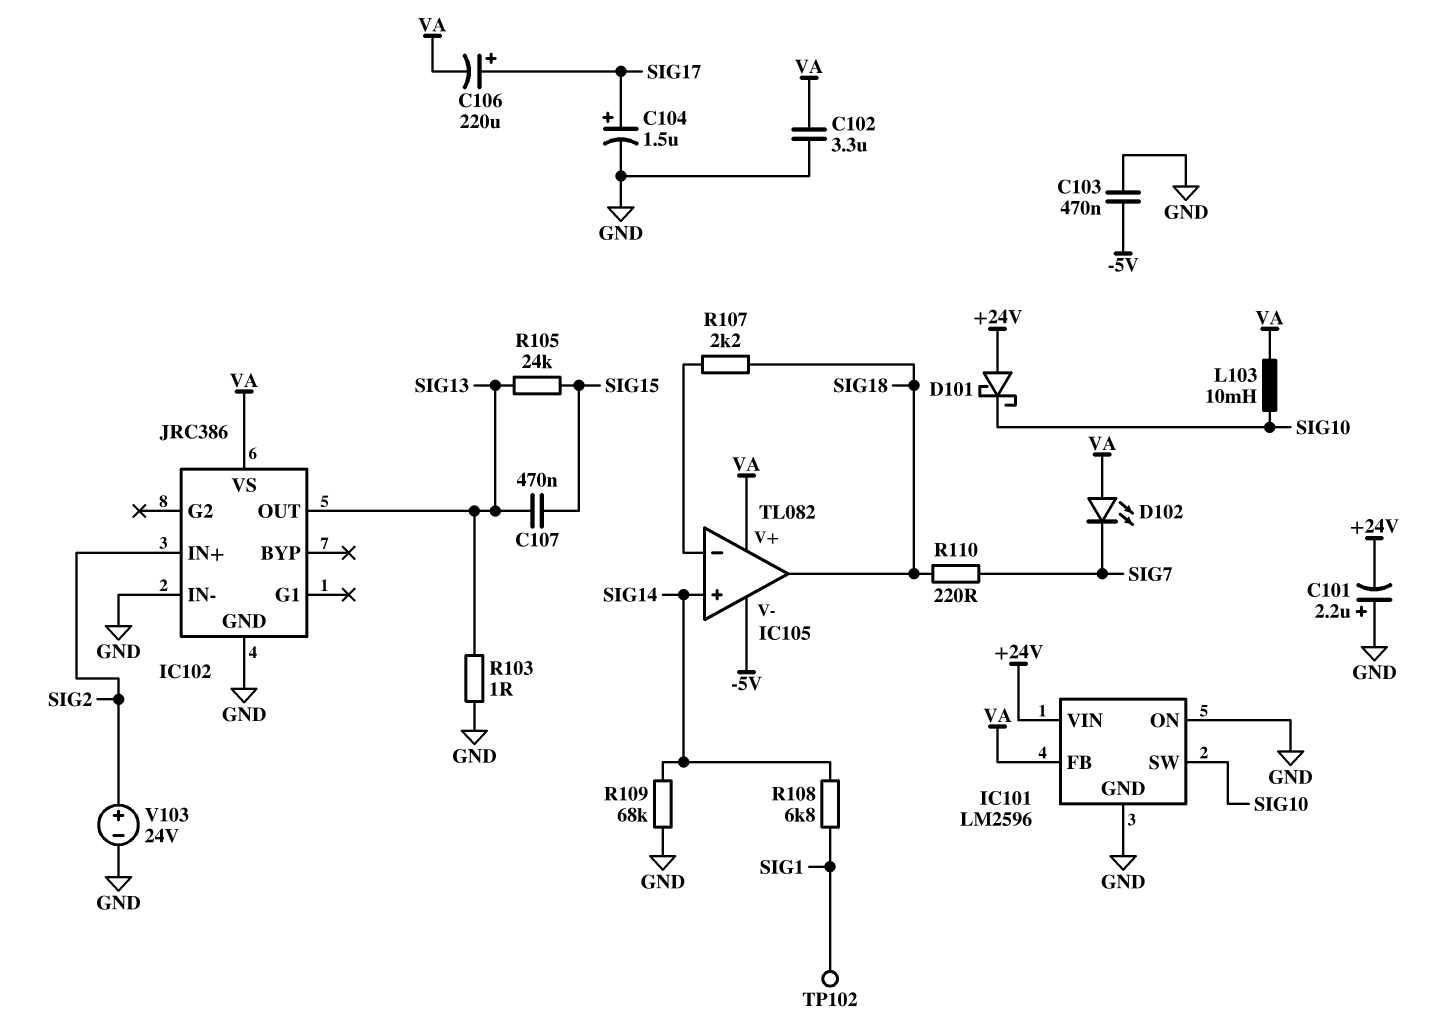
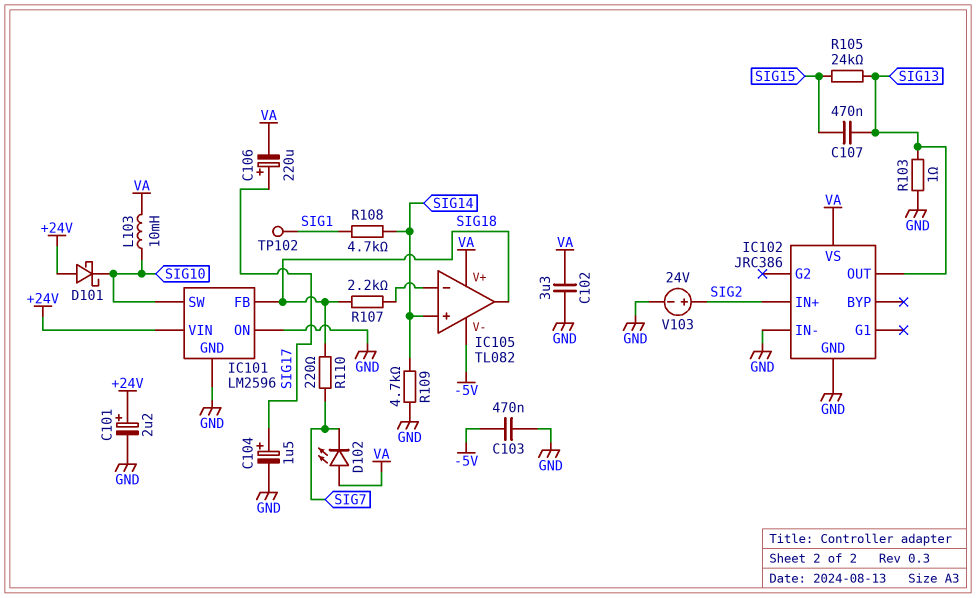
C101: 2.2uF (plus GND, minus +24V) -> 2.2uF (plus +24V, minus GND)
IC101 pin FB: VA -> SIG18
R108: 6.8k (SIG1, SIG14) -> 4.7k (SIG1, SIG14)
R109: 68k (GND, SIG14) -> 4.7k (GND, SIG14)

